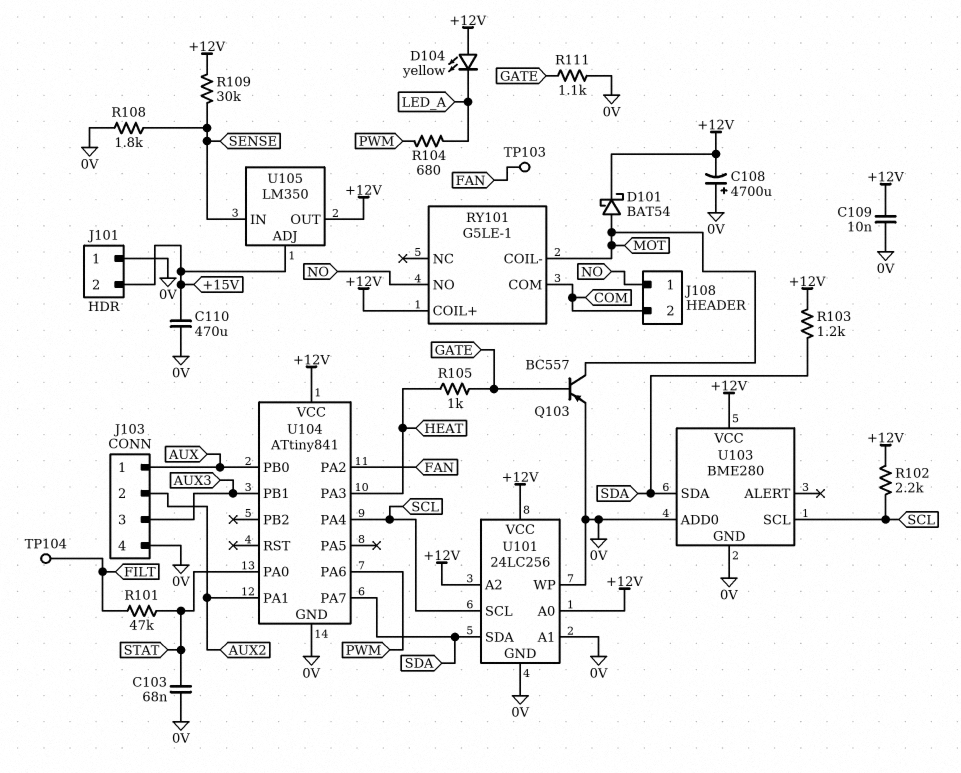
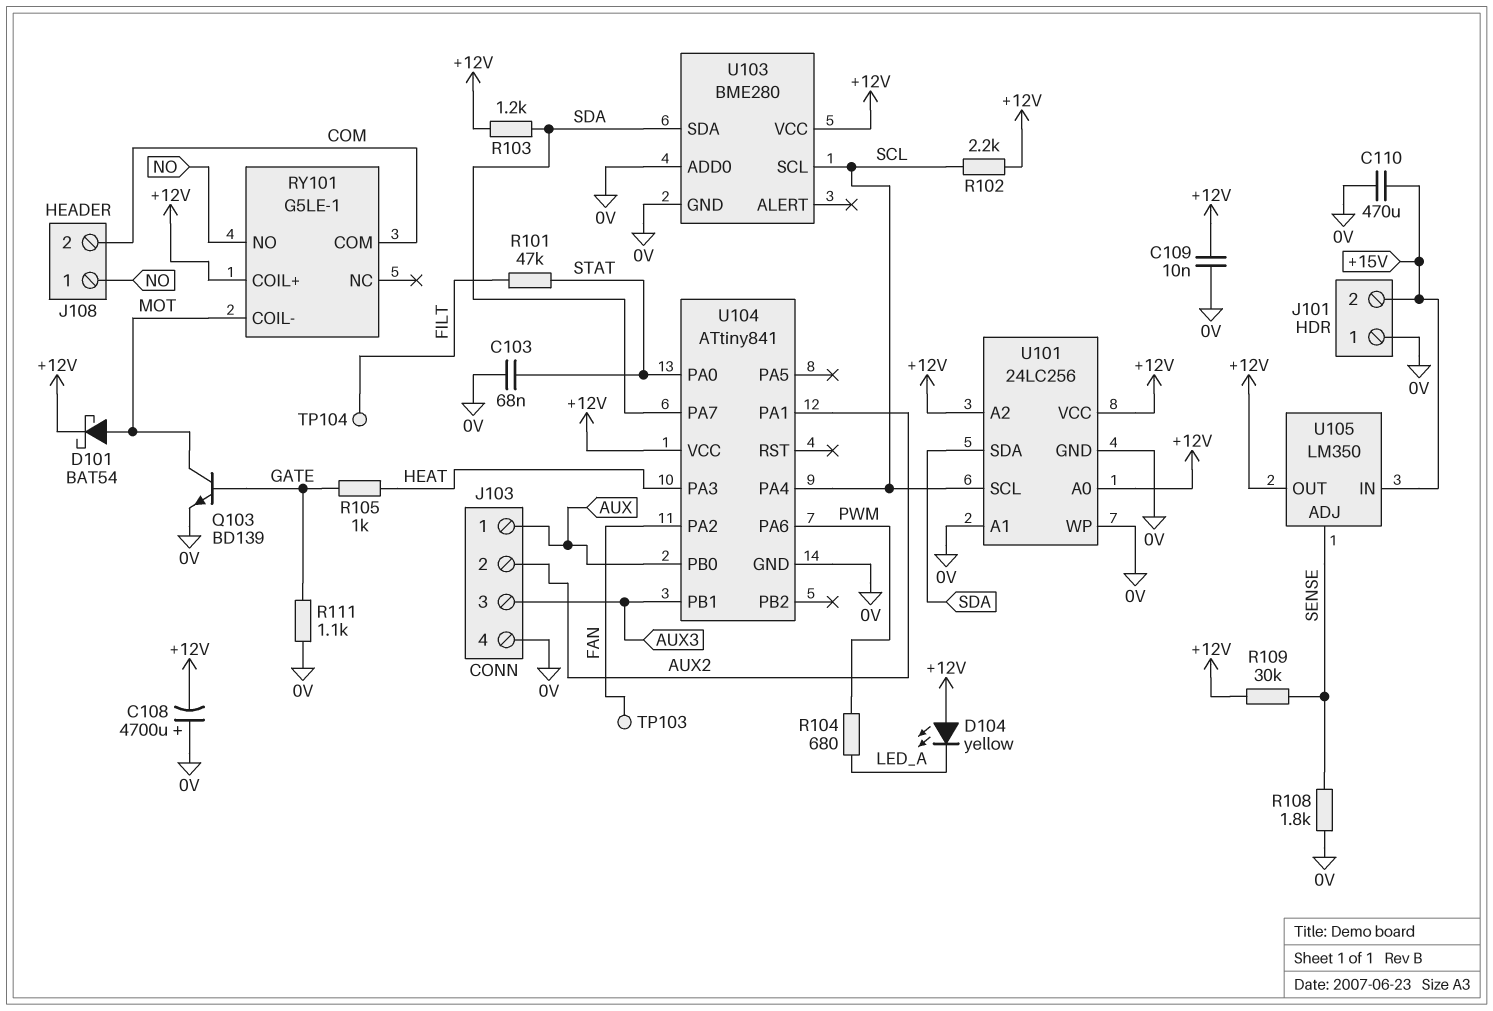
Q103: PNP BC557 (B GATE, C MOT, E 0V) -> NPN BD139 (B GATE, C MOT, E 0V)
U105 pin ADJ: +15V -> SENSE
U105 pin IN: SENSE -> +15V

